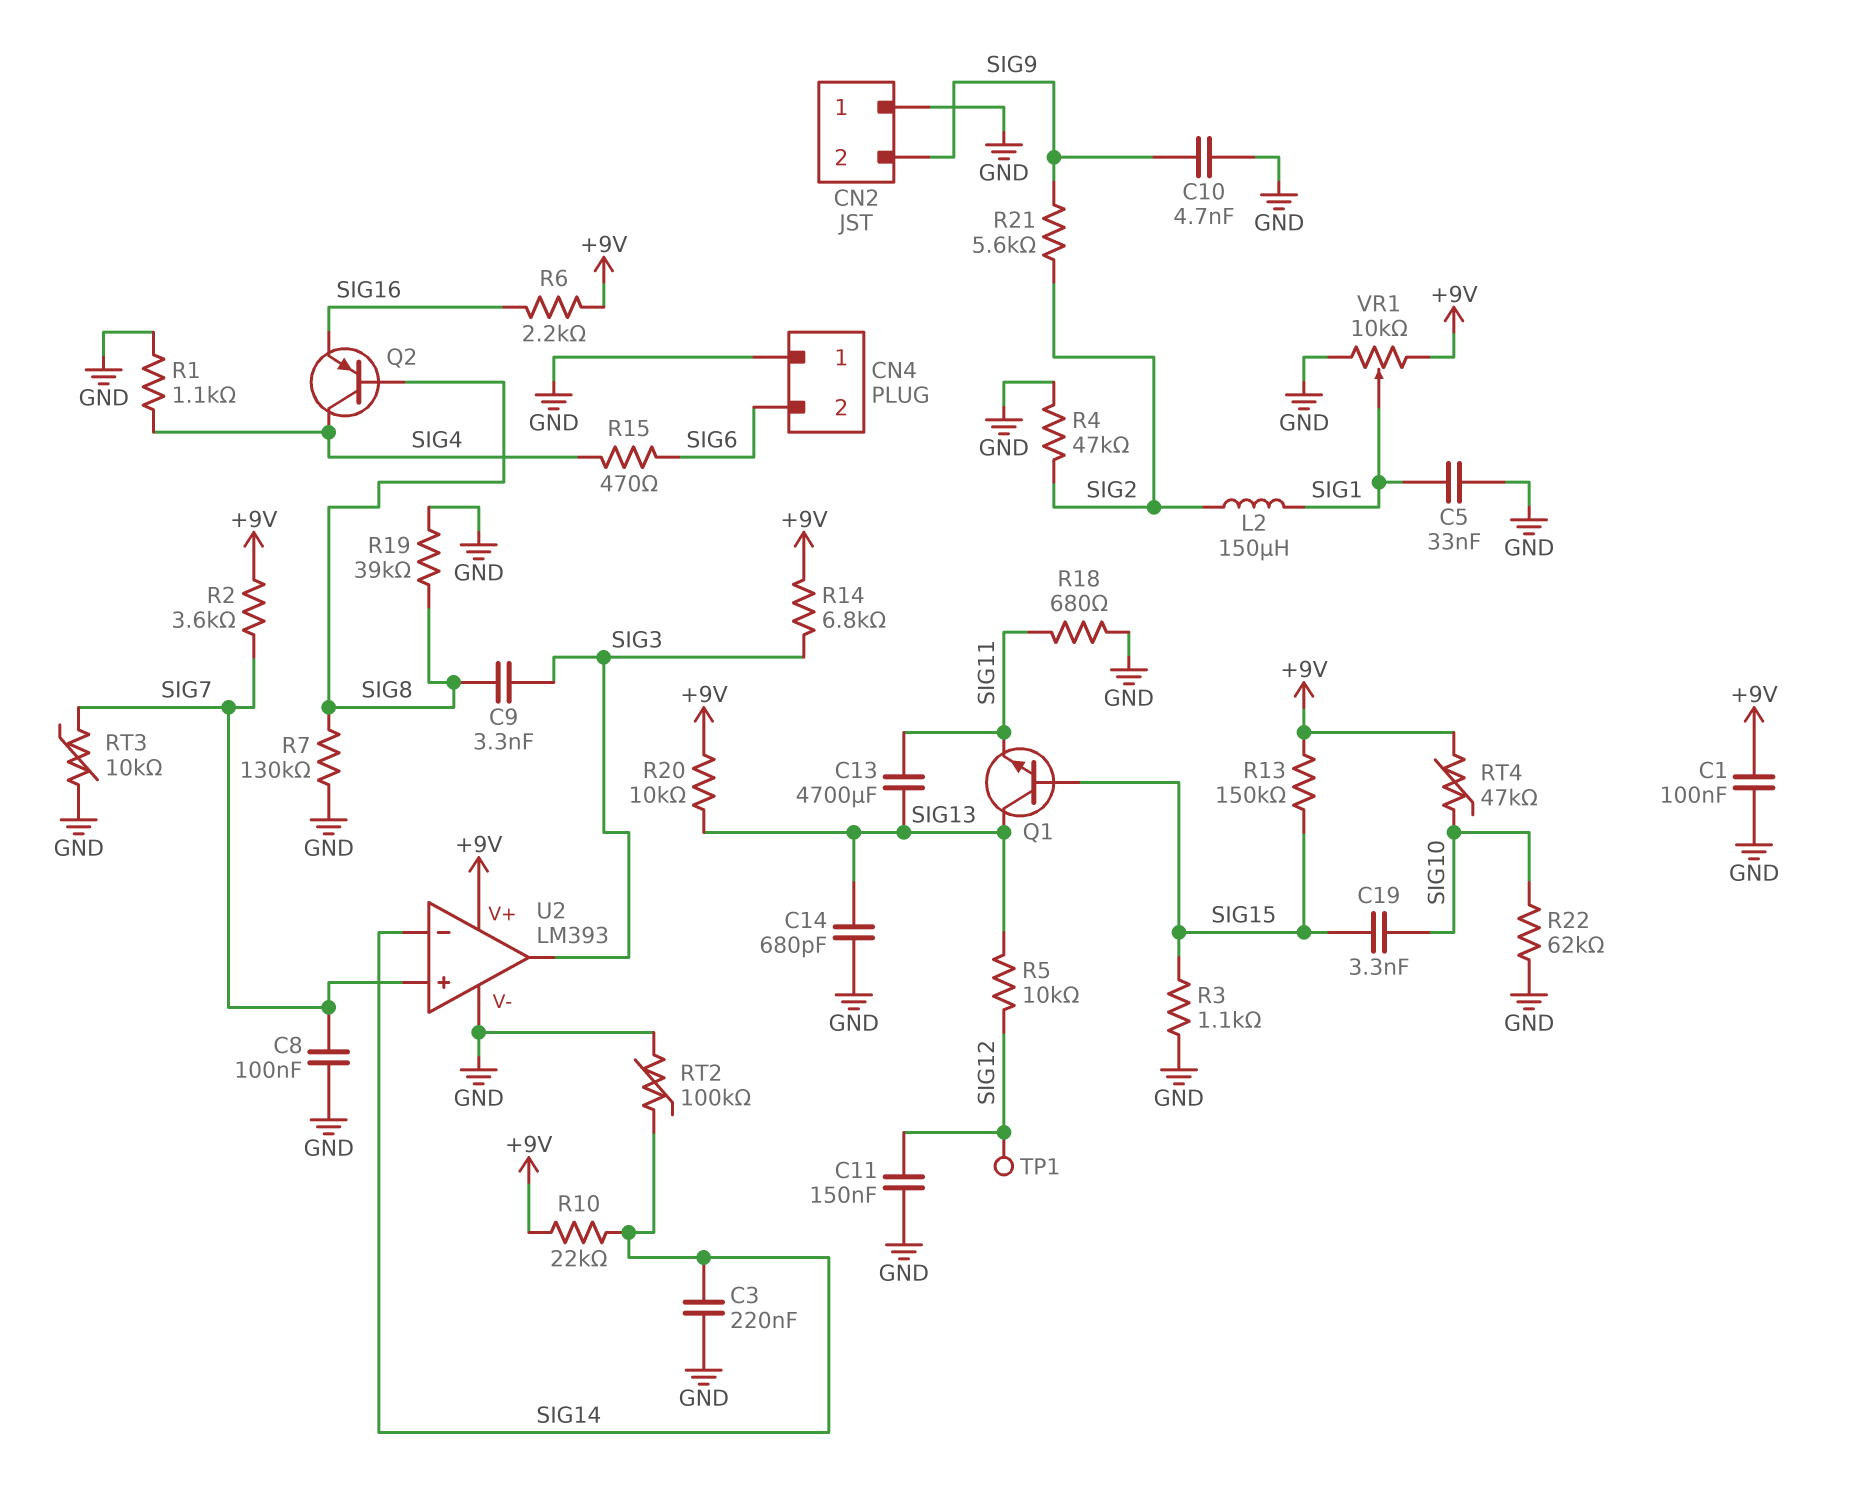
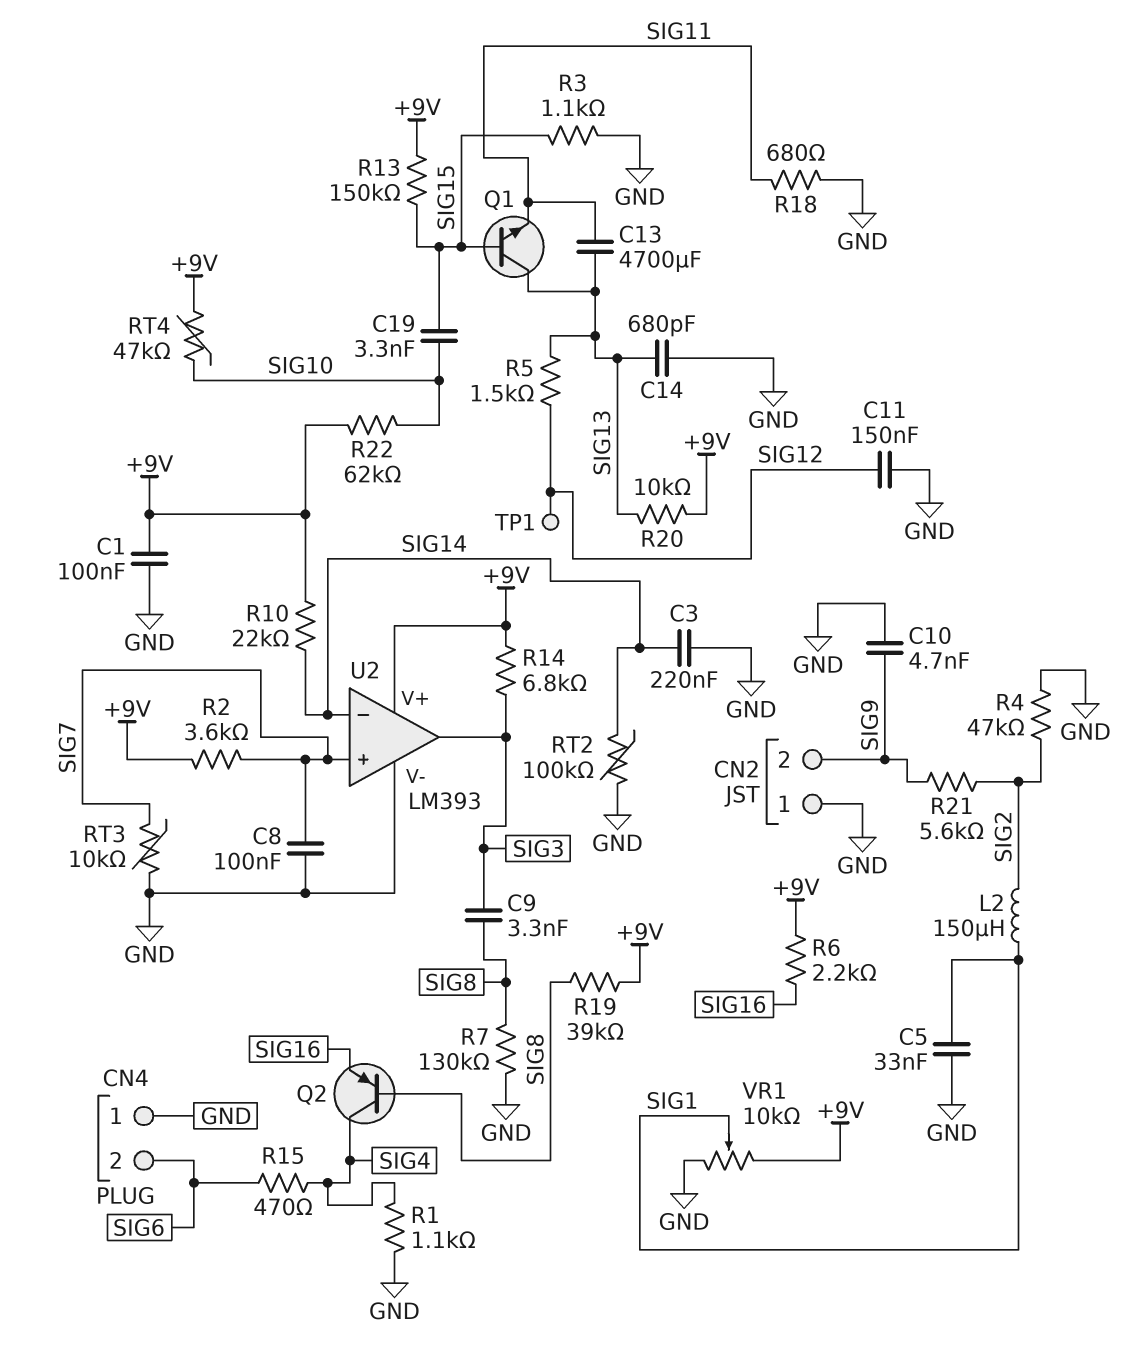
R5: 10k (SIG12, SIG13) -> 1.5k (SIG12, SIG13)
R19: 39k (GND, SIG8) -> 39k (+9V, SIG8)
R22: 62k (GND, SIG10) -> 62k (+9V, SIG10)

